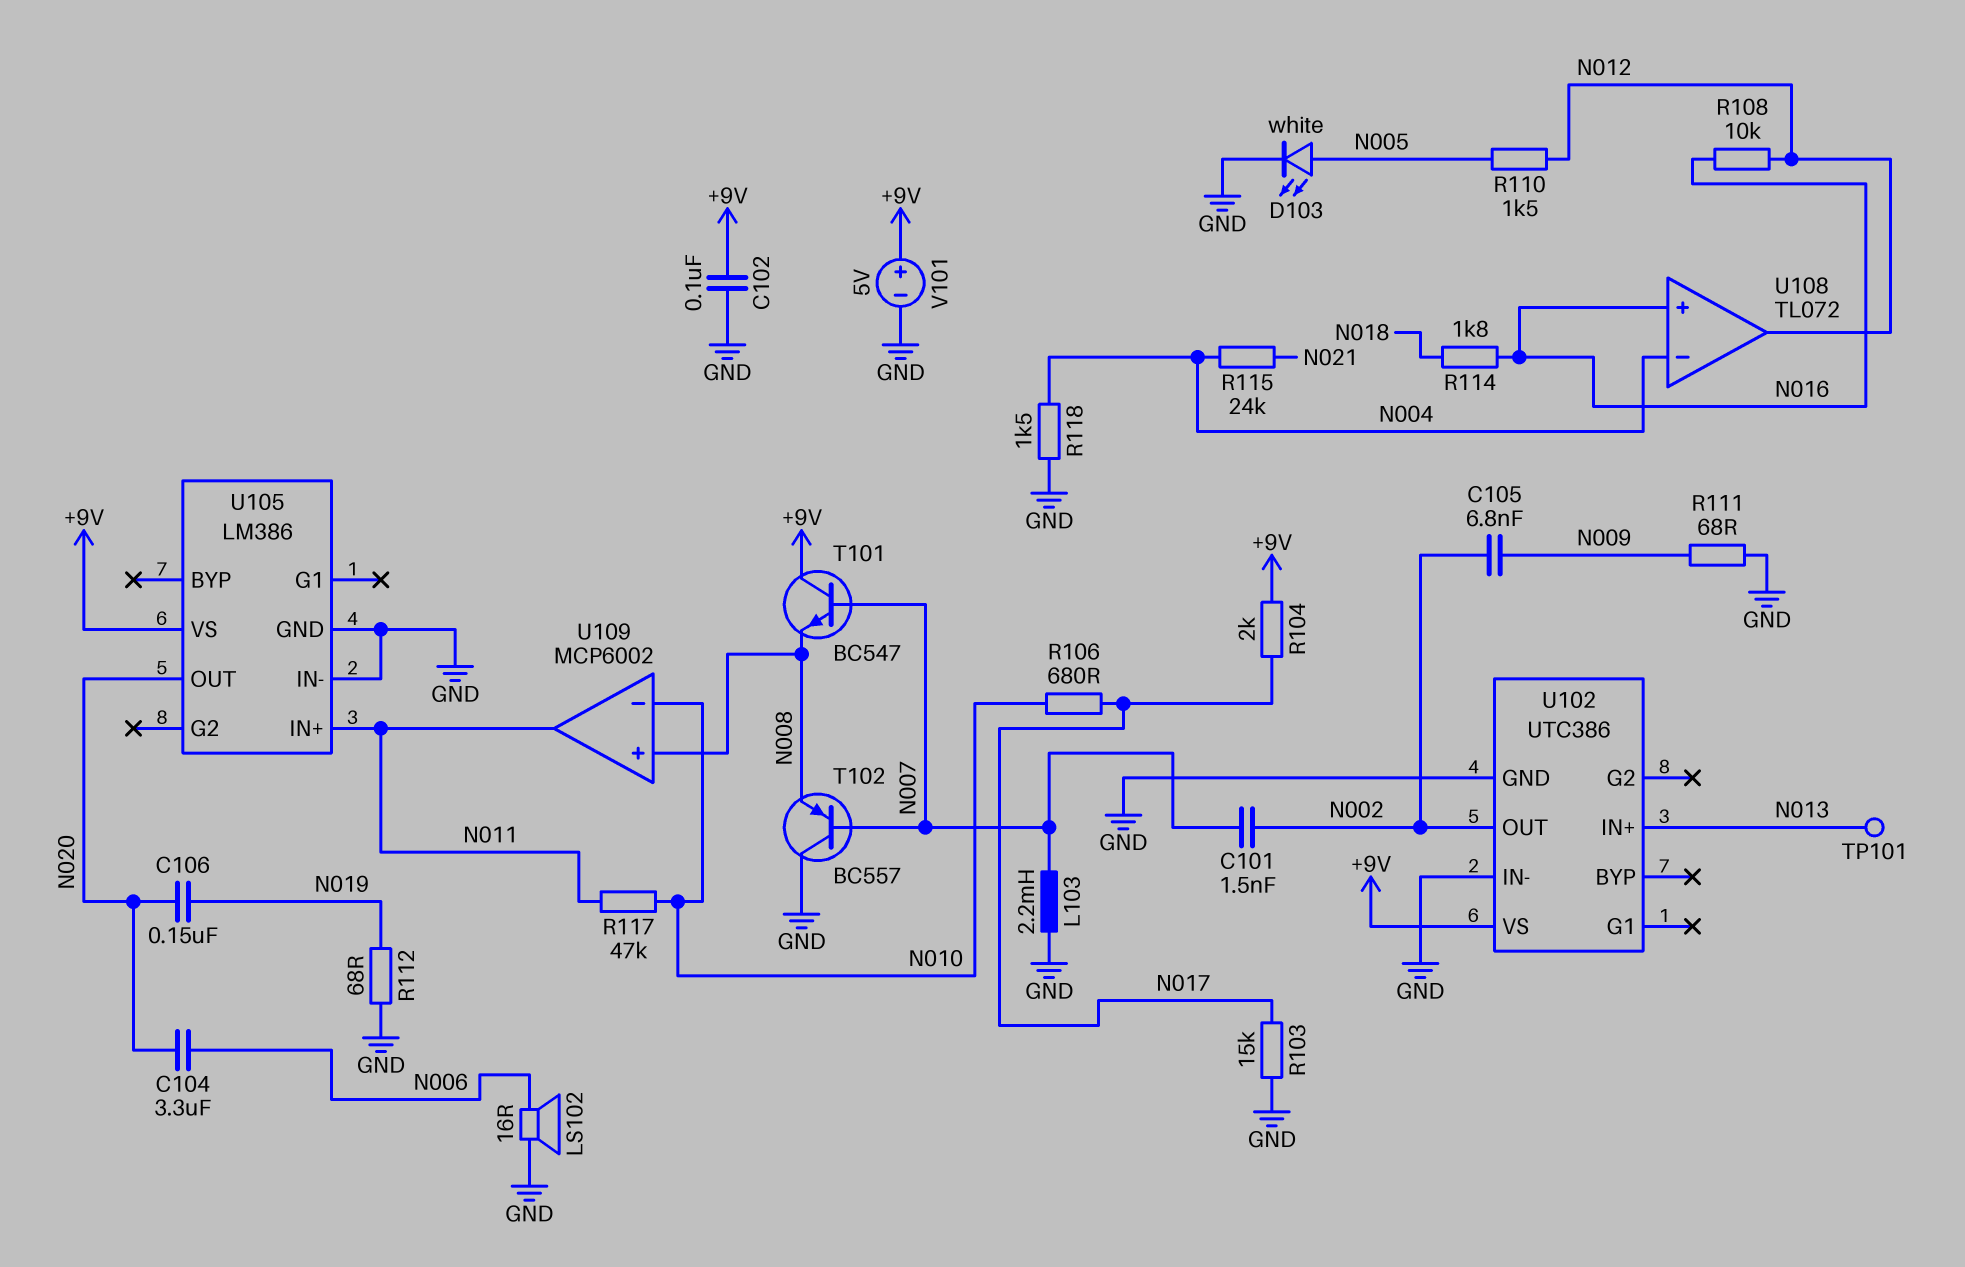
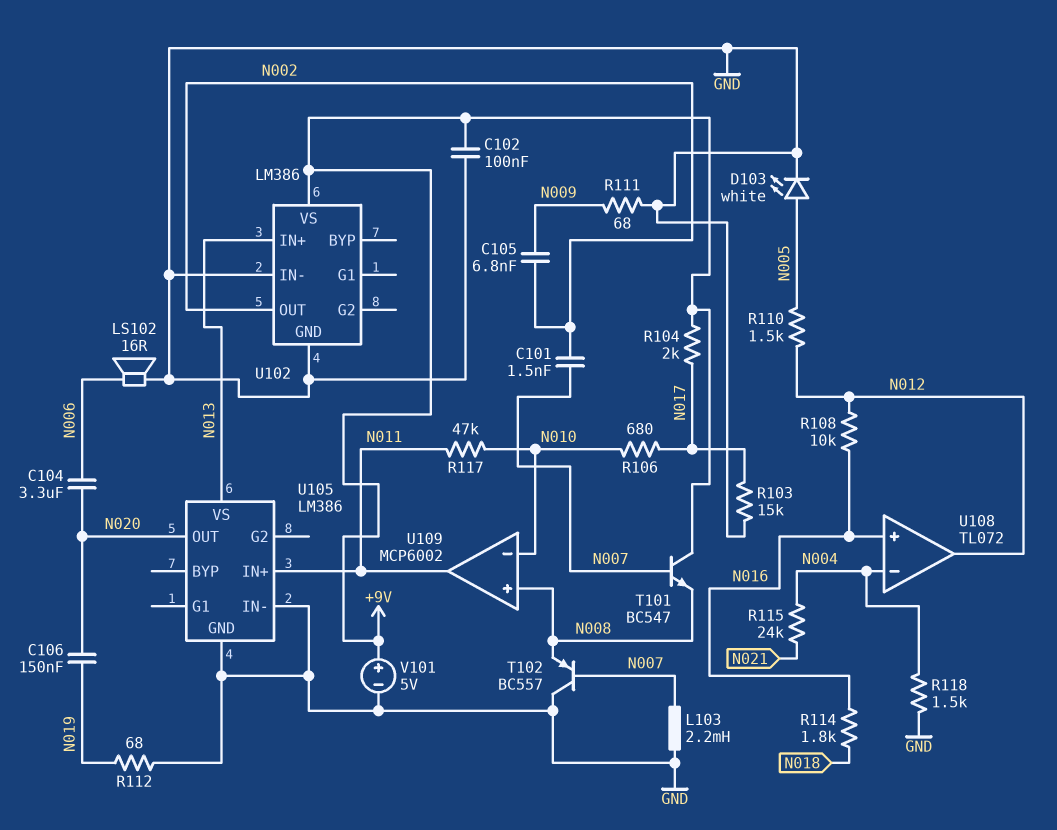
TP101: test point (N013) -> none
U102: UTC386 -> LM386
U105 pin VS: +9V -> N013

